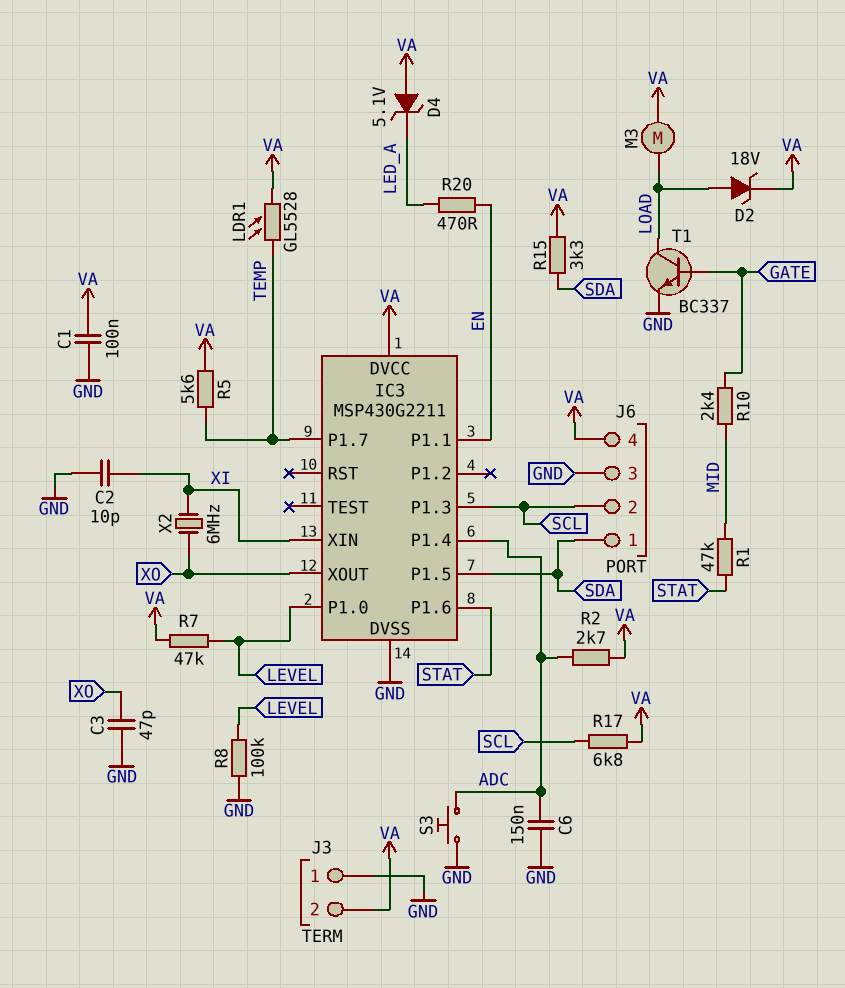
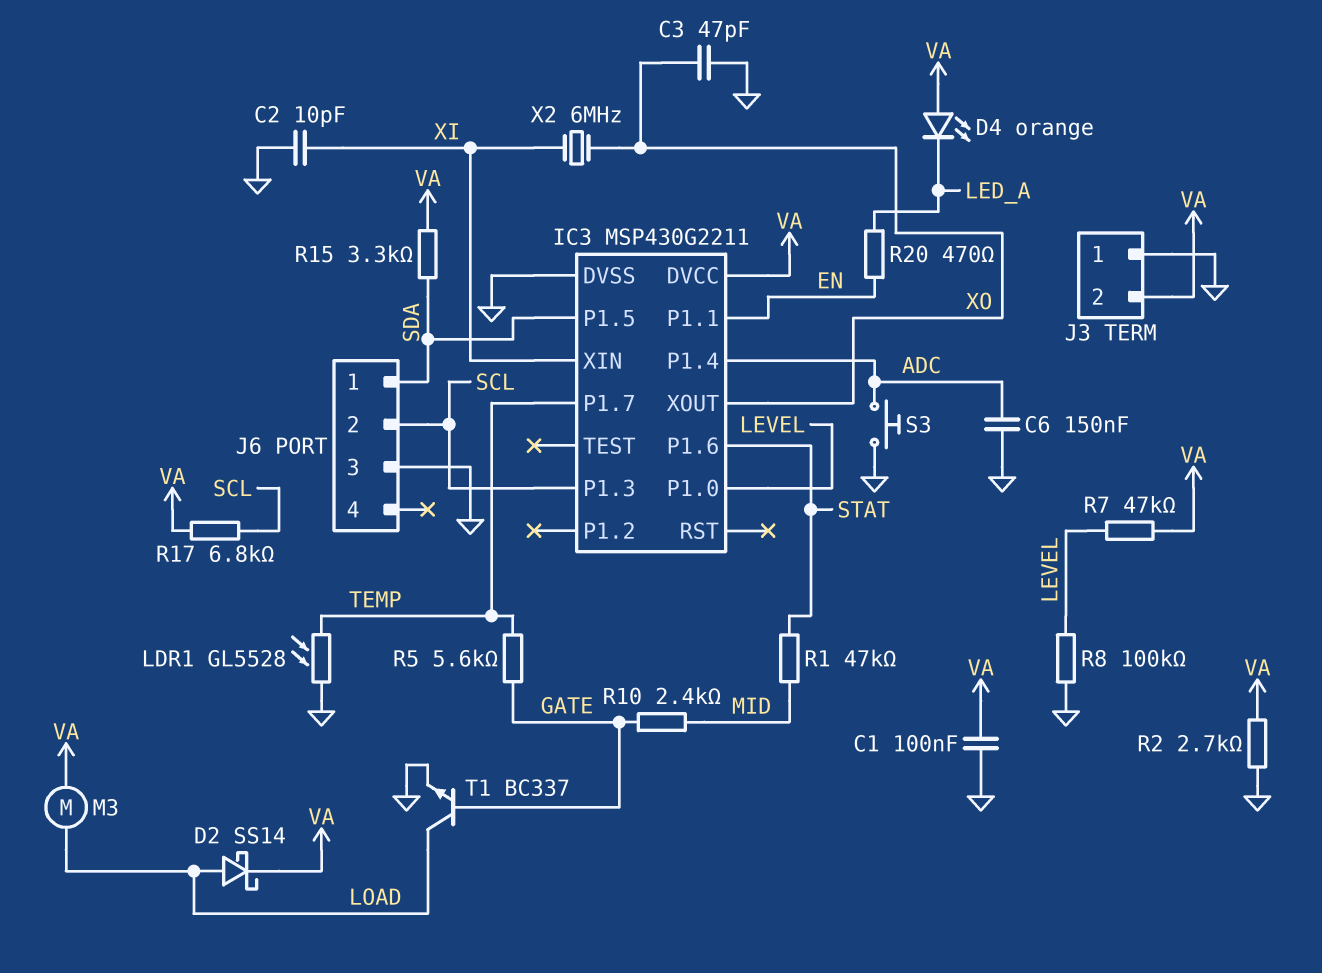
D2: zener 18V (A LOAD, K VA) -> schottky SS14 (A LOAD, K VA)
D4: zener 5.1V (A VA, K LED_A) -> LED orange (A VA, K LED_A)
J6 pin 4: VA -> none
LDR1: GL5528 (TEMP, VA) -> GL5528 (GND, TEMP)
R2: 2.7k (ADC, VA) -> 2.7k (GND, VA)
R5: 5.6k (TEMP, VA) -> 5.6k (GATE, TEMP)

